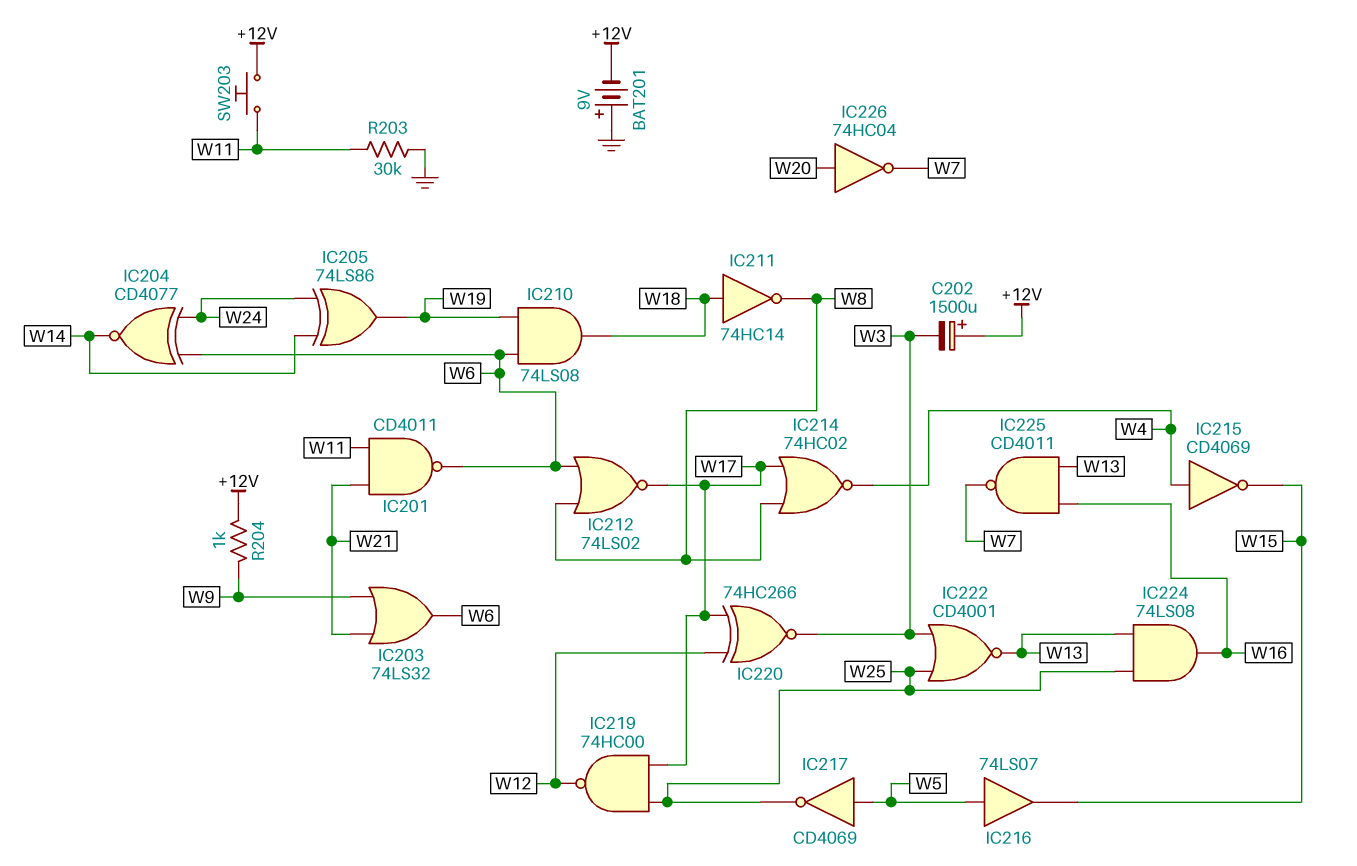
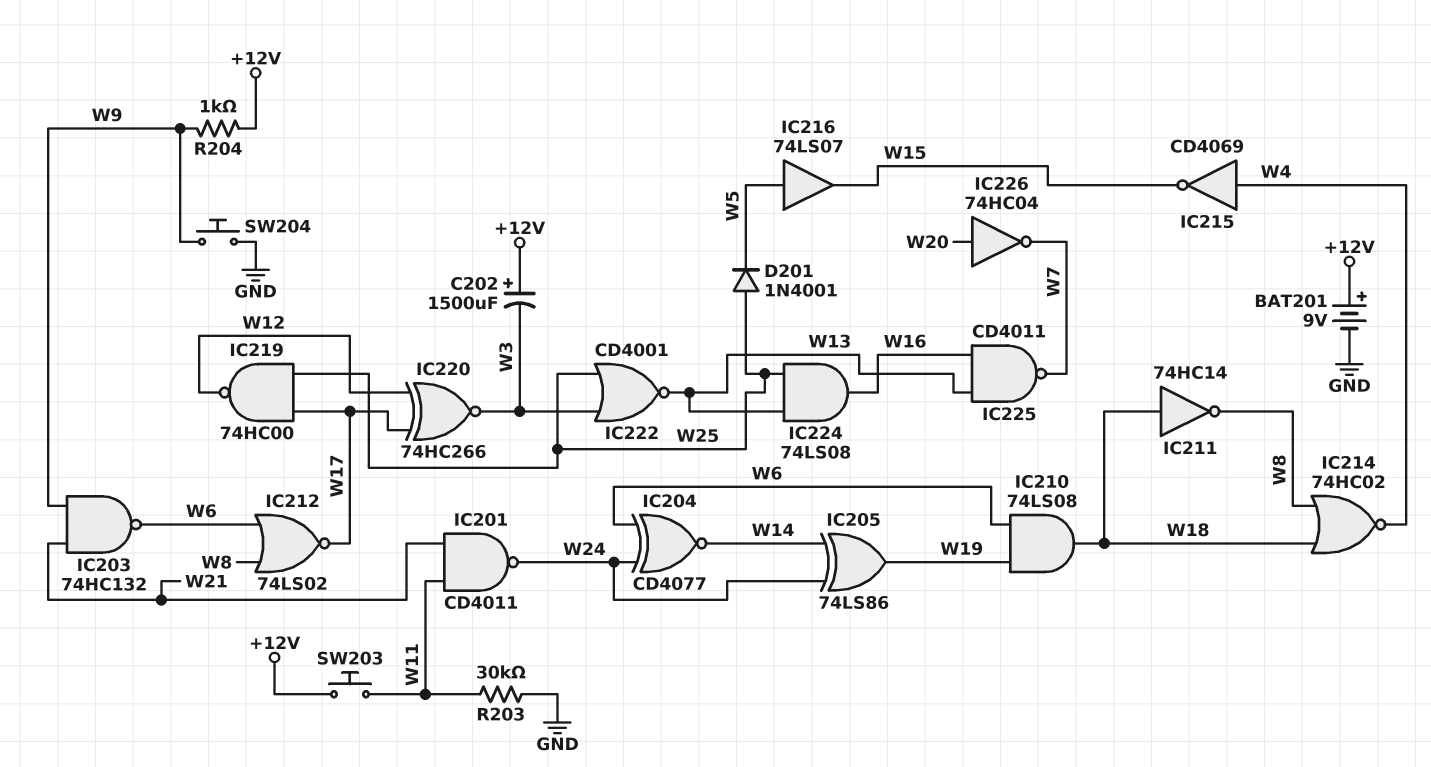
BAT201: 9V (plus GND, minus +12V) -> 9V (plus +12V, minus GND)
D201: none -> diode 1N4001 (A W25, K W5)
IC201: NAND CD4011 (in W11, in W21, out W6) -> NAND CD4011 (in W11, in W21, out W24)
IC203: OR 74LS32 (in W9, in W21, out W6) -> NAND 74HC132 (in W9, in W21, out W6)
IC214: NOR 74HC02 (in W8, in W17, out W4) -> NOR 74HC02 (in W8, in W18, out W4)
IC217: NOT CD4069 (in W5, out W25) -> none
SW204: none -> button (GND, W9)

